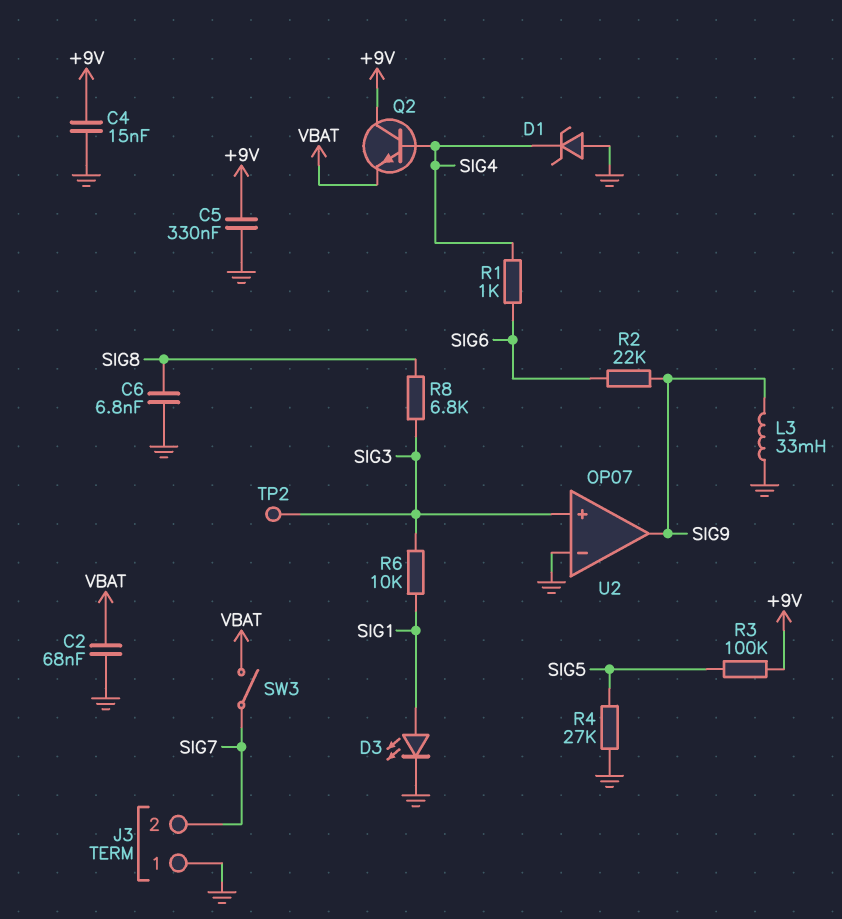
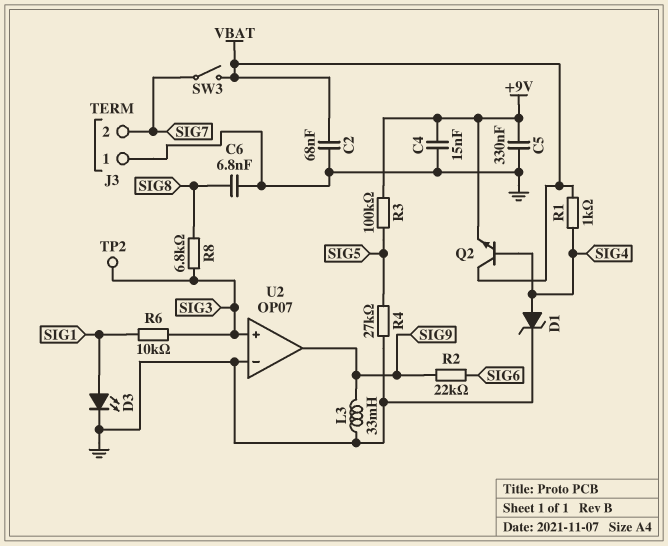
D1: zener (A GND, K SIG4) -> zener (A SIG4, K GND)
Q2: NPN (B SIG4, C +9V, E VBAT) -> NPN (B SIG4, C VBAT, E +9V)
R1: 1k (SIG4, SIG6) -> 1k (SIG4, VBAT)

